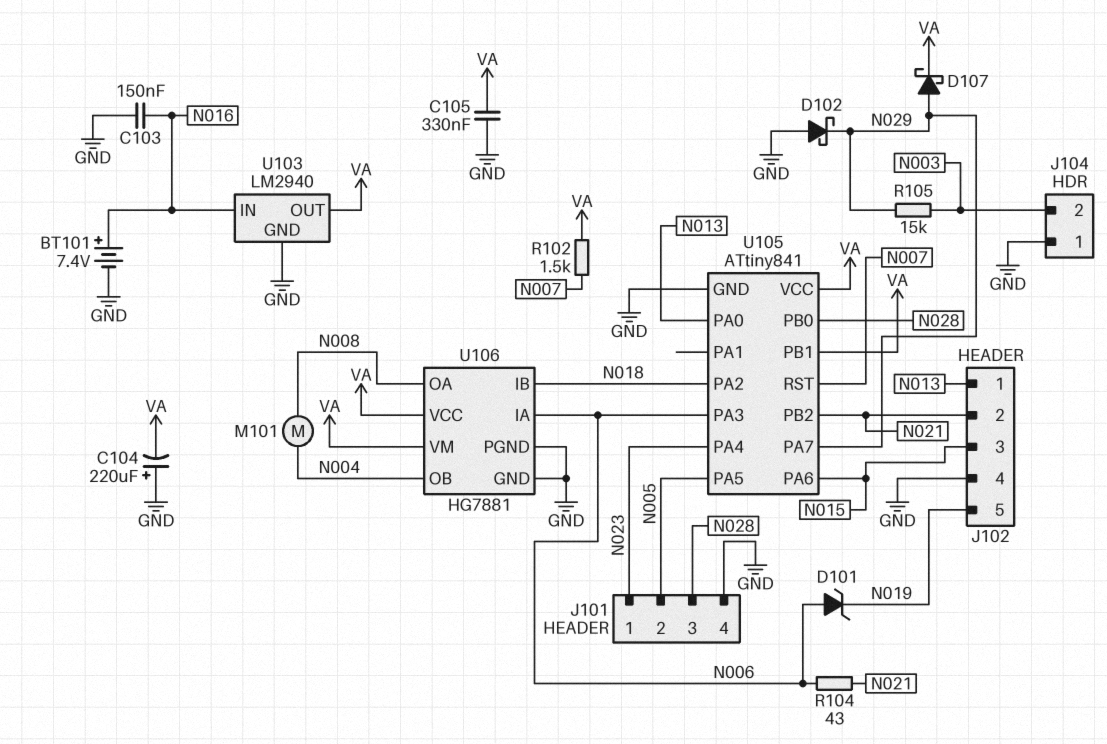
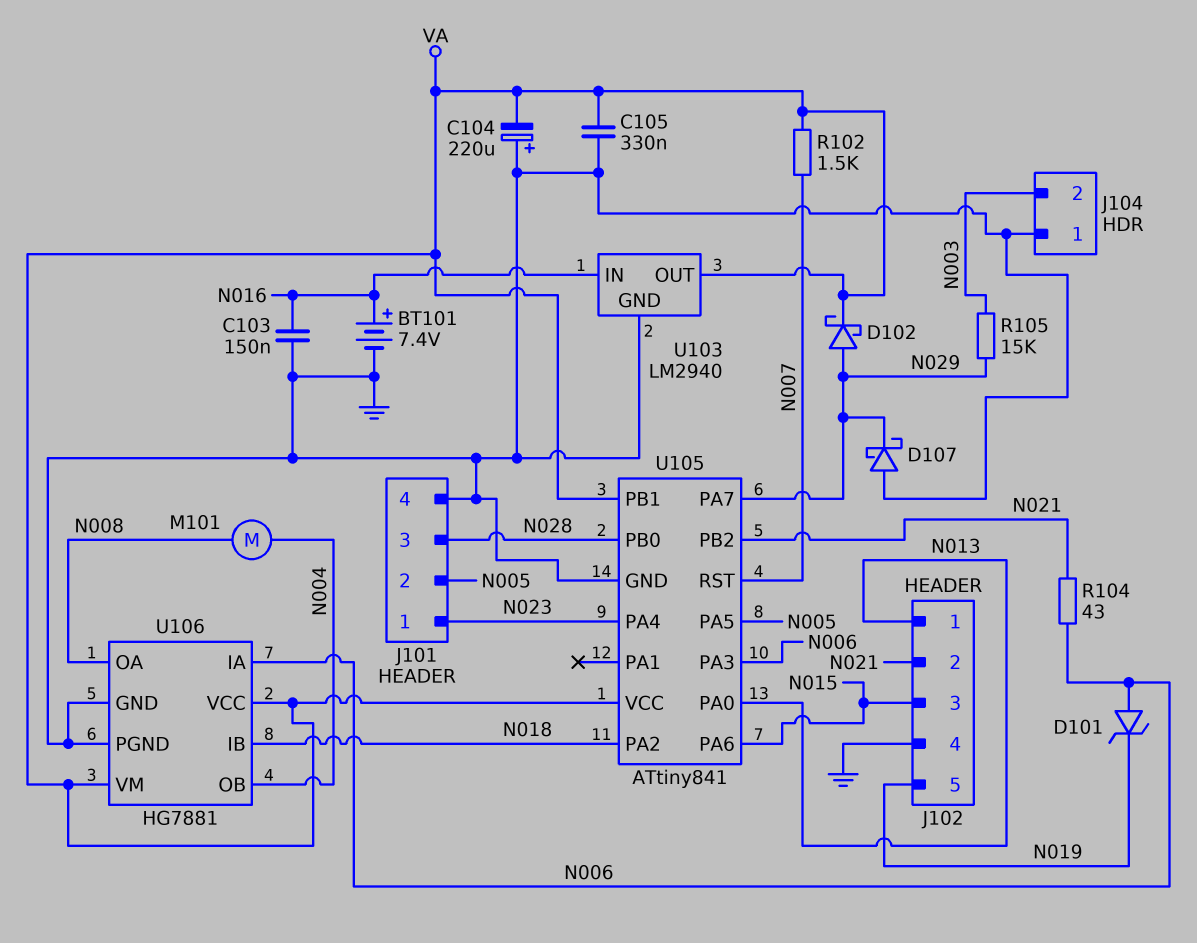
D102: schottky (A GND, K N029) -> schottky (A N029, K VA)
D107: schottky (A N029, K VA) -> schottky (A GND, K N029)

